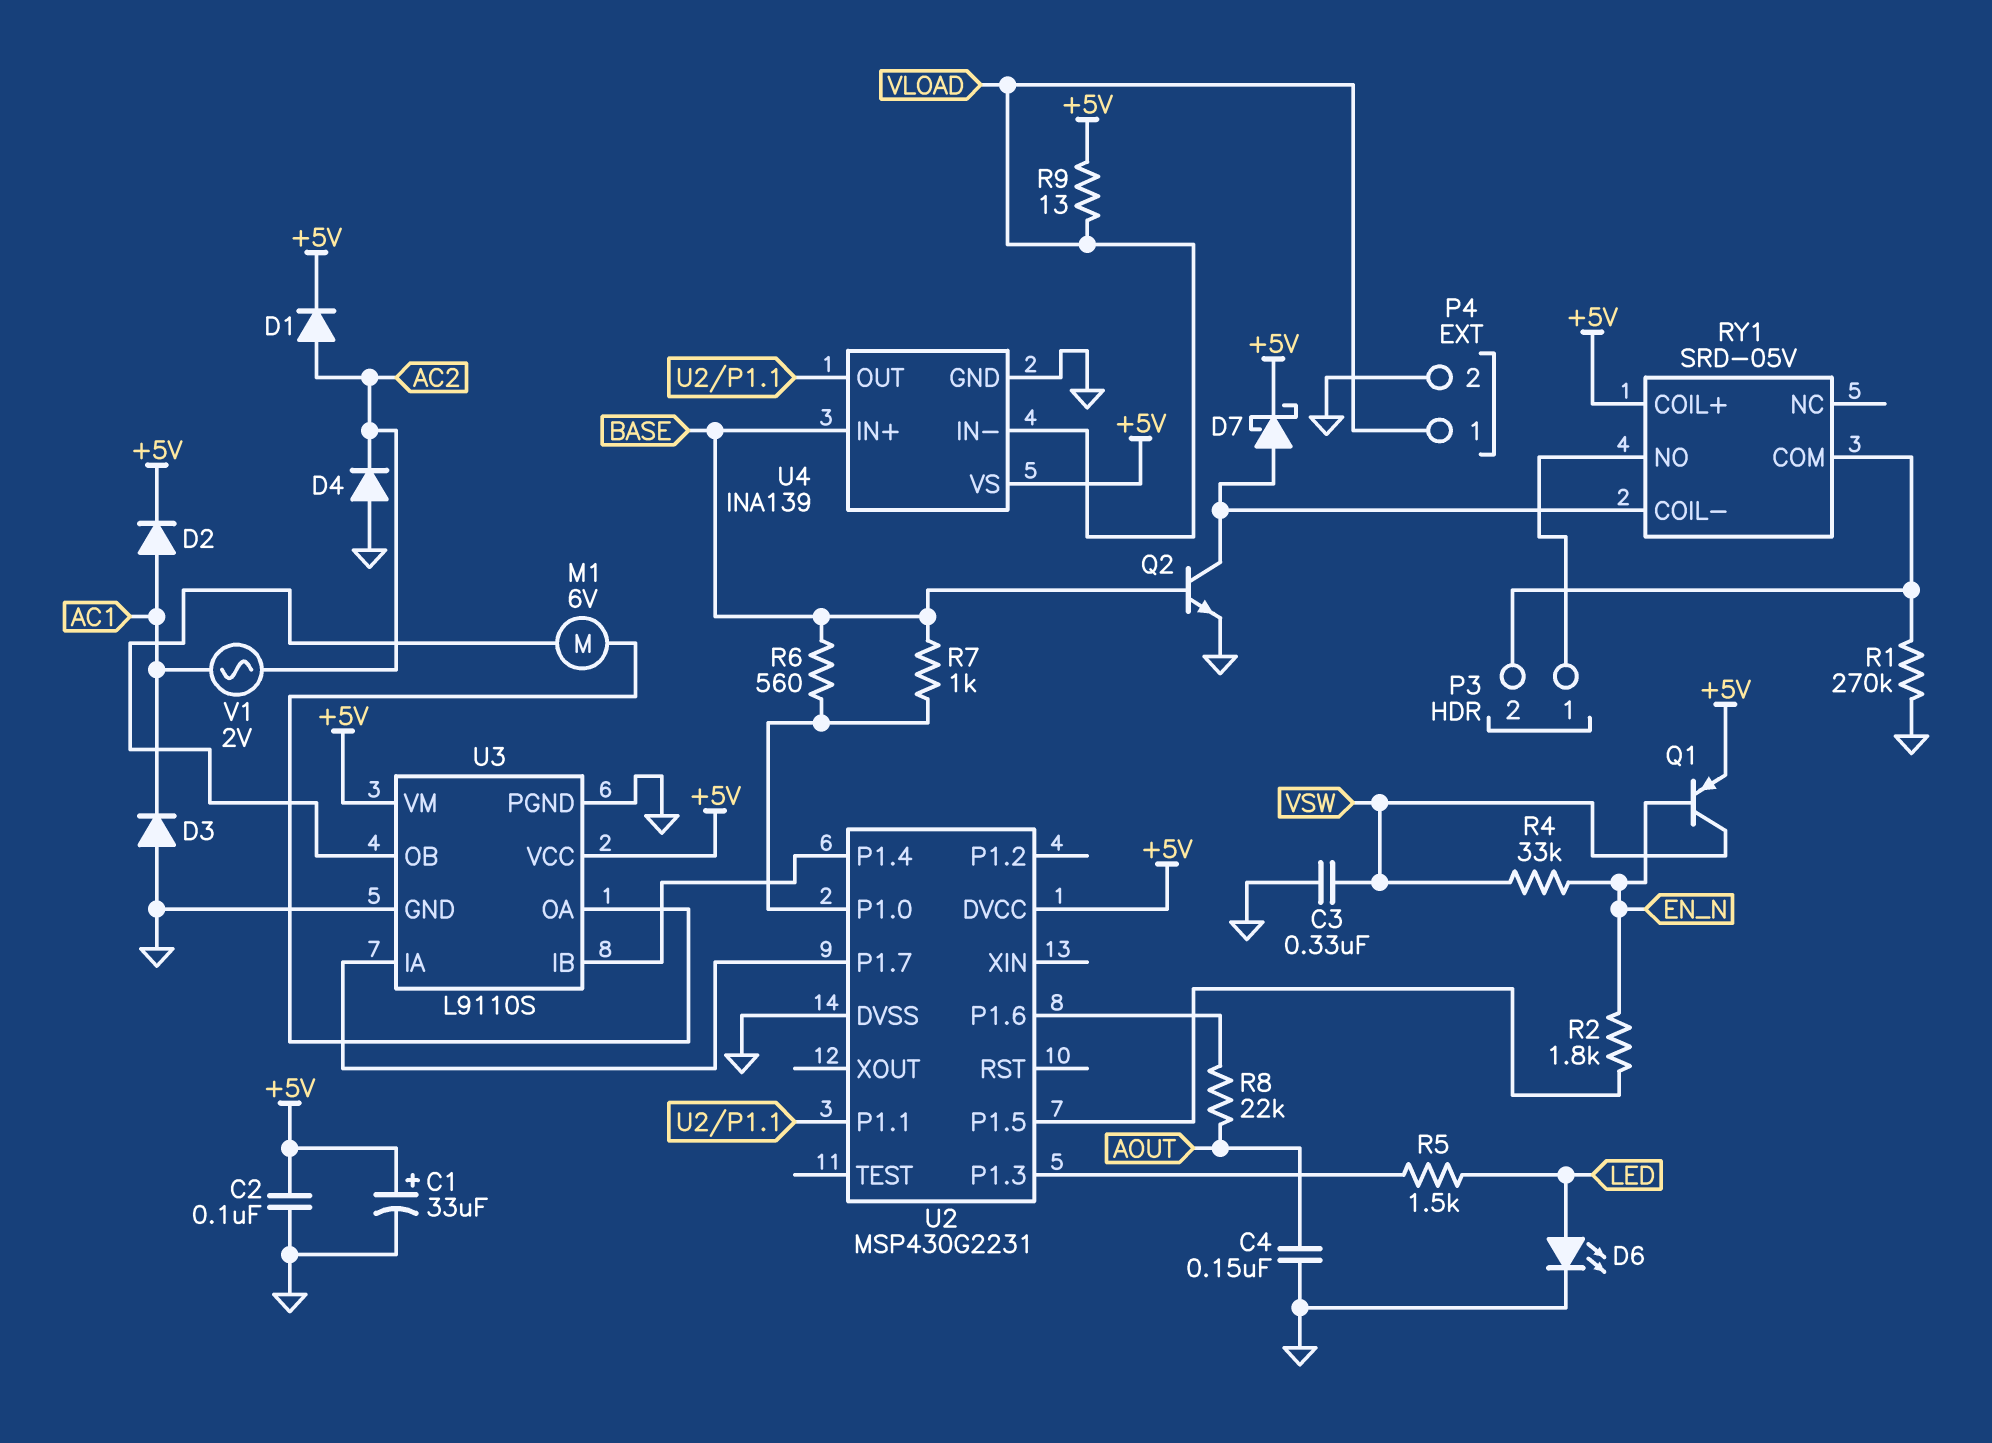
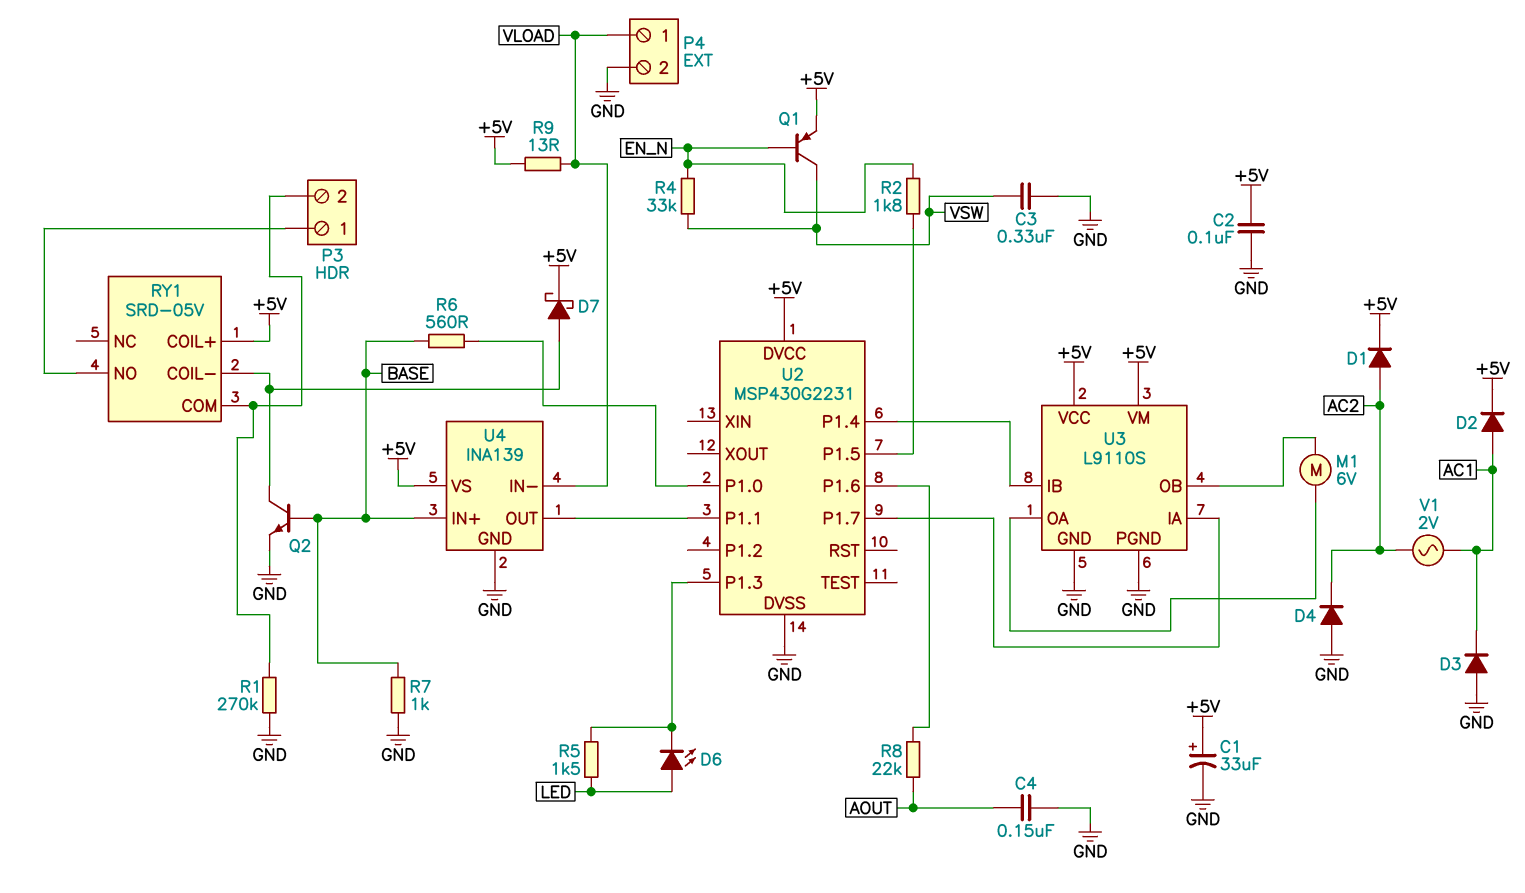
D6: LED (A LED, K GND) -> LED (A LED, K U2/P1.3)
R7: 1k (BASE, U2/P1.0) -> 1k (BASE, GND)

